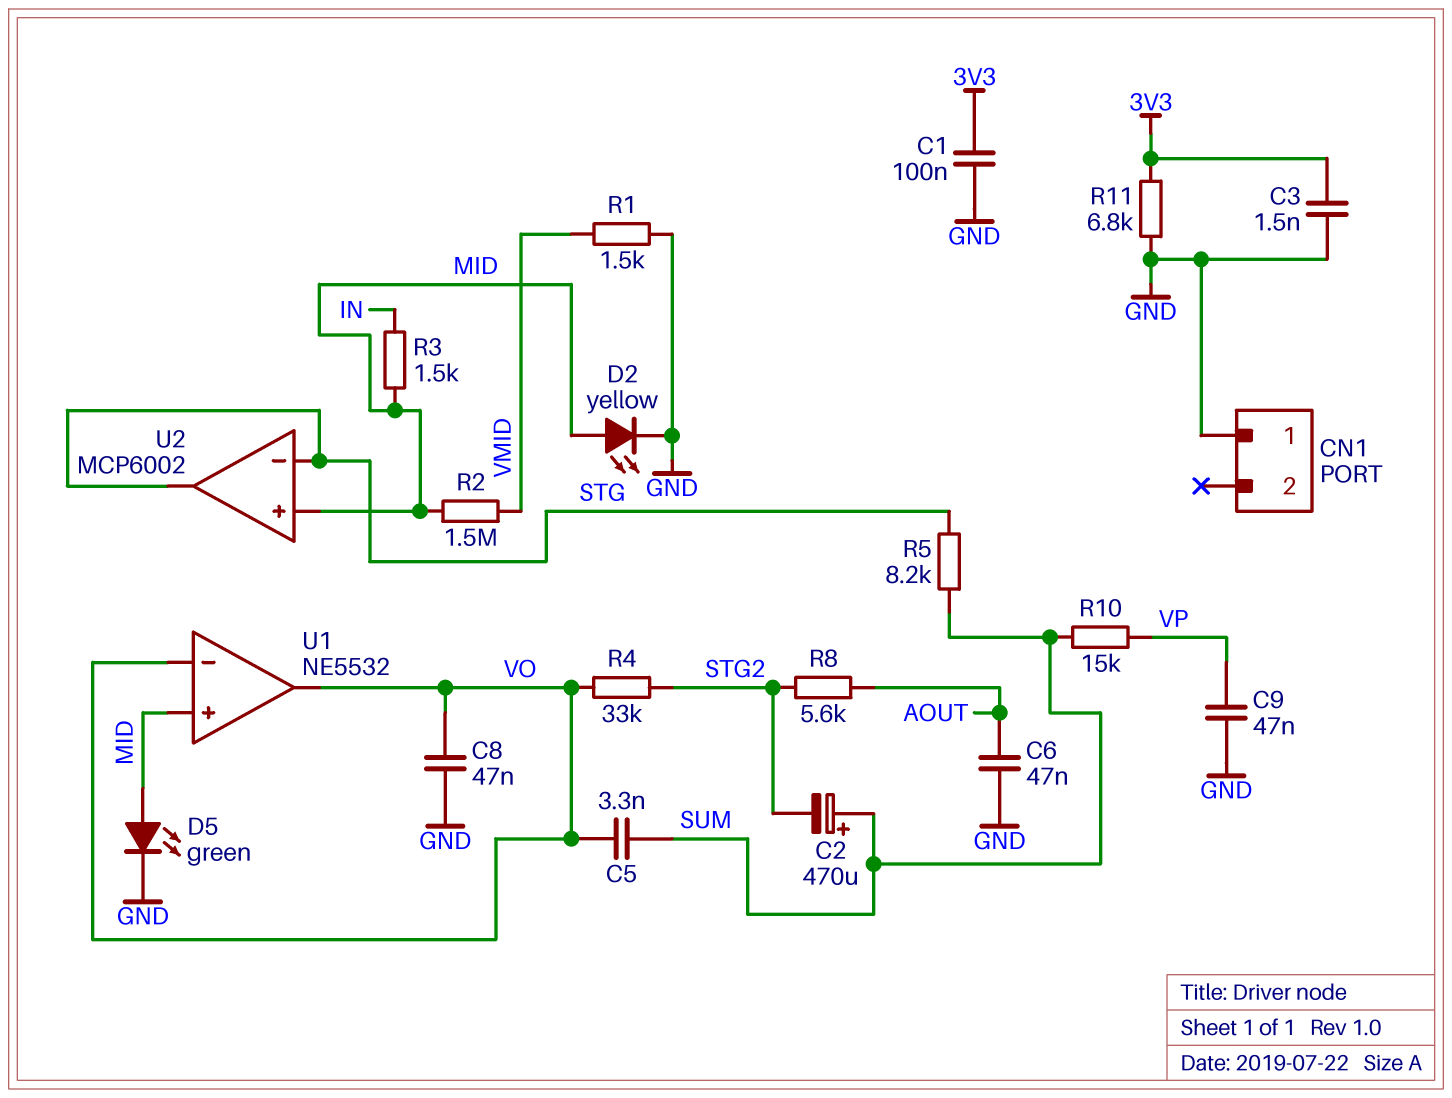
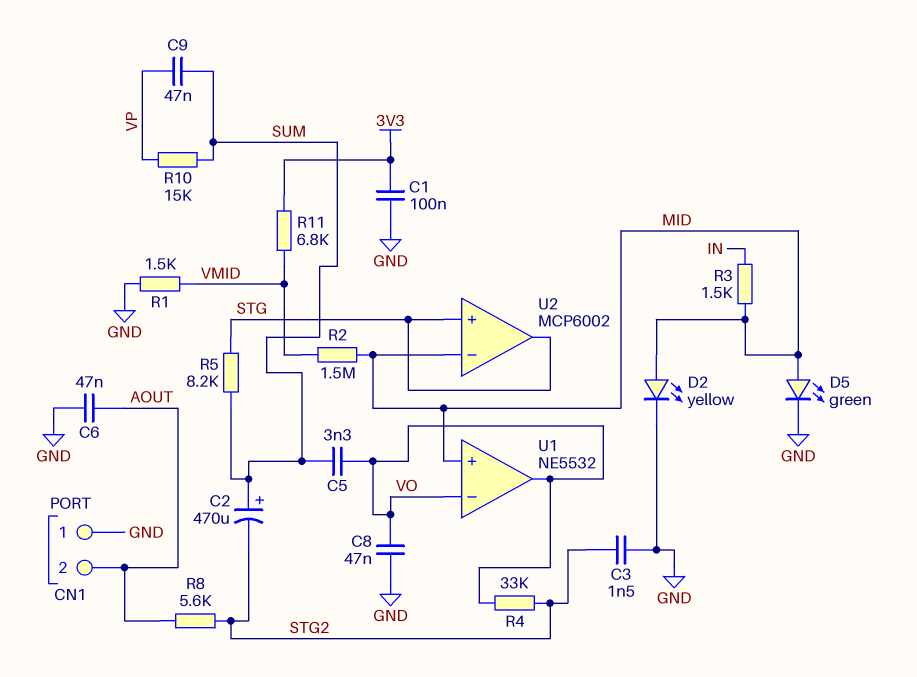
C3: 1.5nF (3V3, GND) -> 1.5nF (GND, STG2)
C9: 47nF (GND, VP) -> 47nF (SUM, VP)
CN1 pin 2: none -> AOUT
R11: 6.8k (3V3, GND) -> 6.8k (3V3, VMID)
U2 pin in+: MID -> STG
U2 pin in-: STG -> MID

